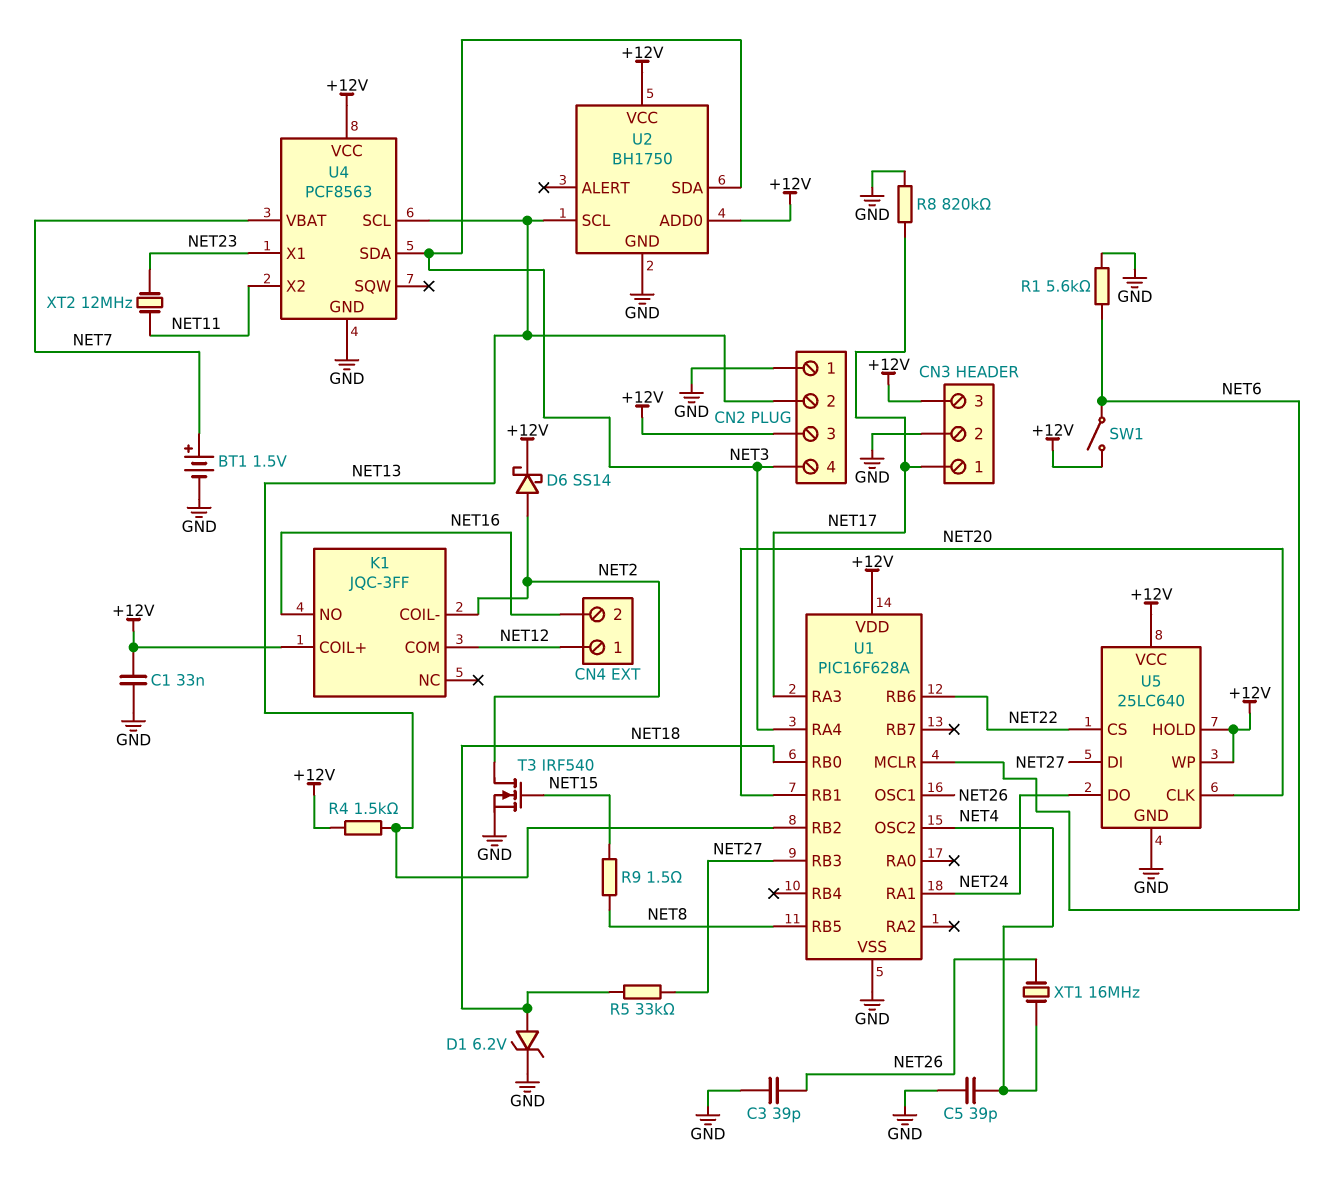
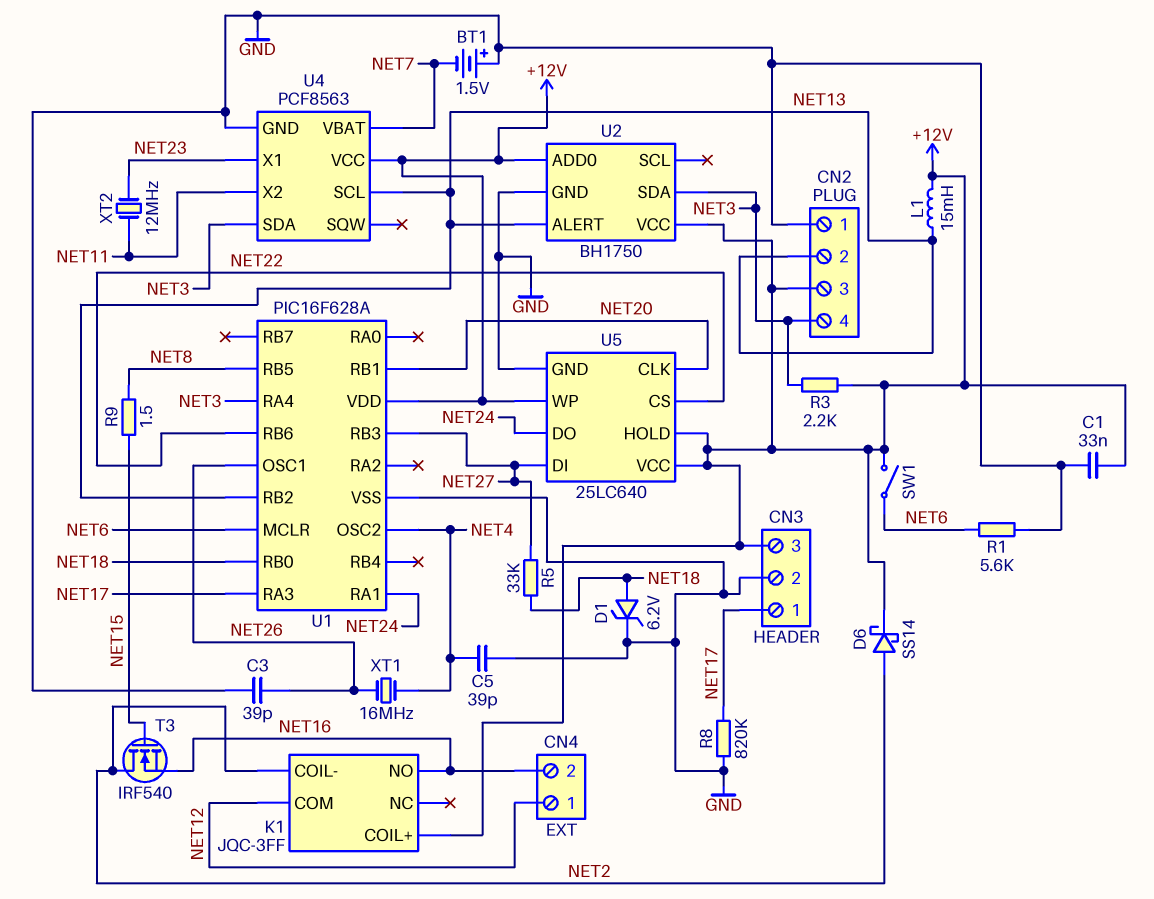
BT1: 1.5V (plus NET7, minus GND) -> 1.5V (plus GND, minus NET7)
L1: none -> 15mH (+12V, NET13)
R3: none -> 2.2k (+12V, NET3)
R4: 1.5k (+12V, NET13) -> none
T3: NMOS IRF540 (G NET15, D NET2, S GND) -> NMOS IRF540 (G NET15, D NET2, S NET16)
U2 pin ALERT: none -> NET13
U2 pin SCL: NET13 -> none

